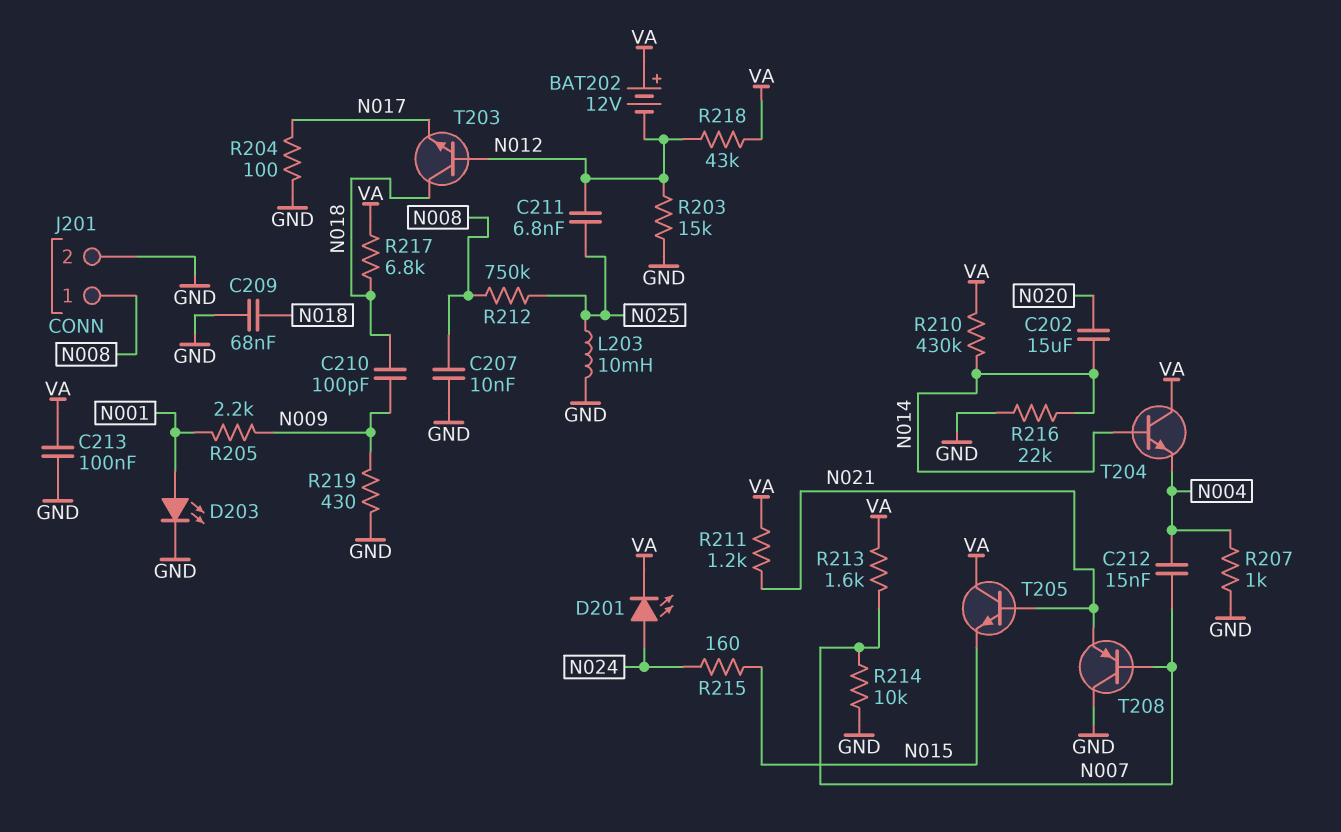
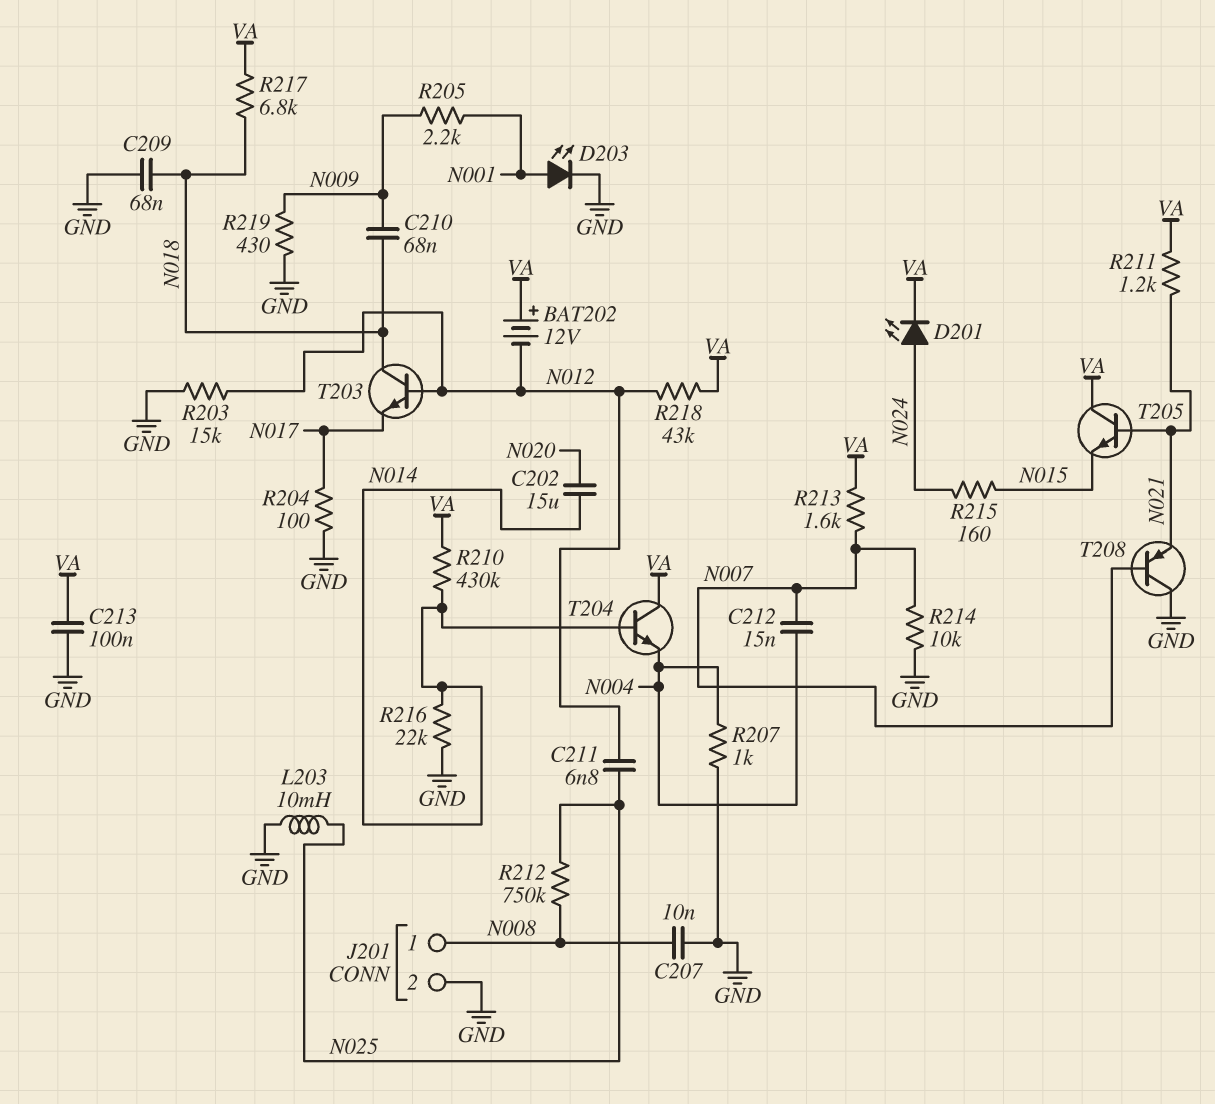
C210: 100pF (N009, N018) -> 68nF (N009, N018)

